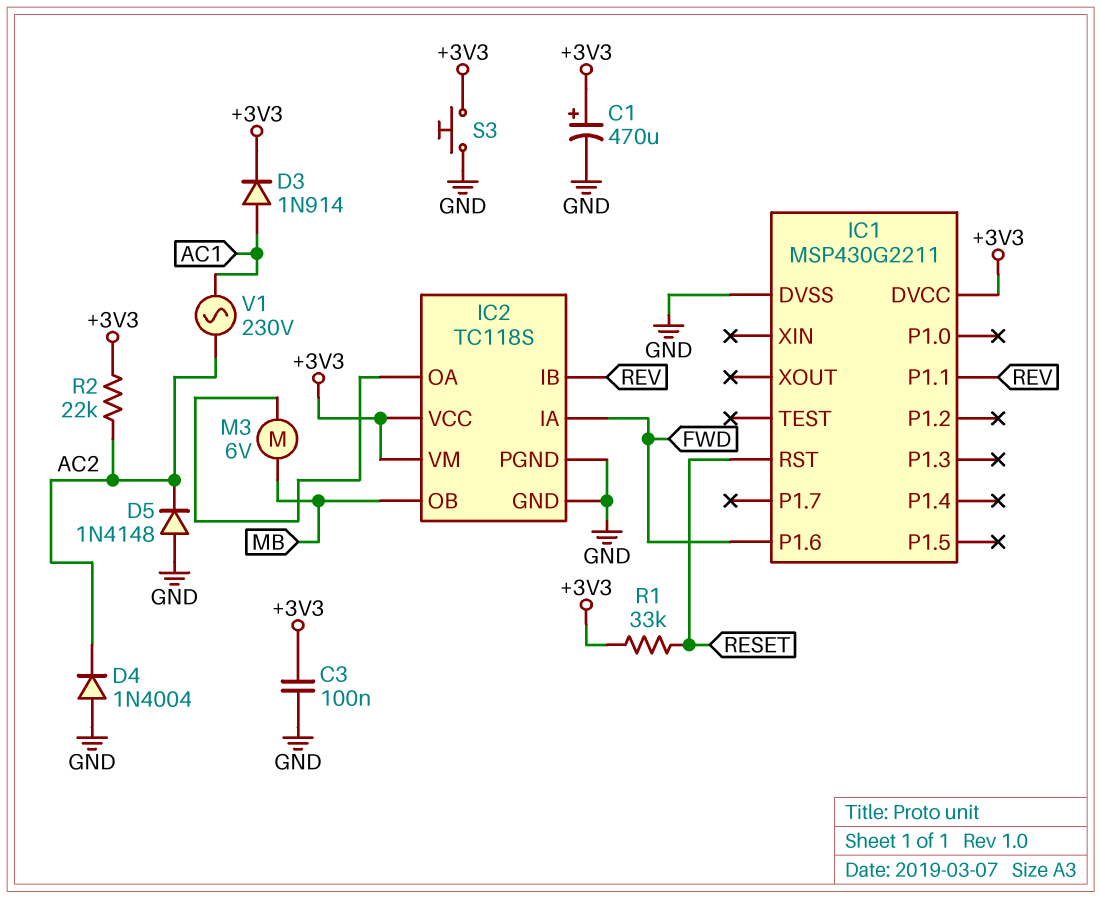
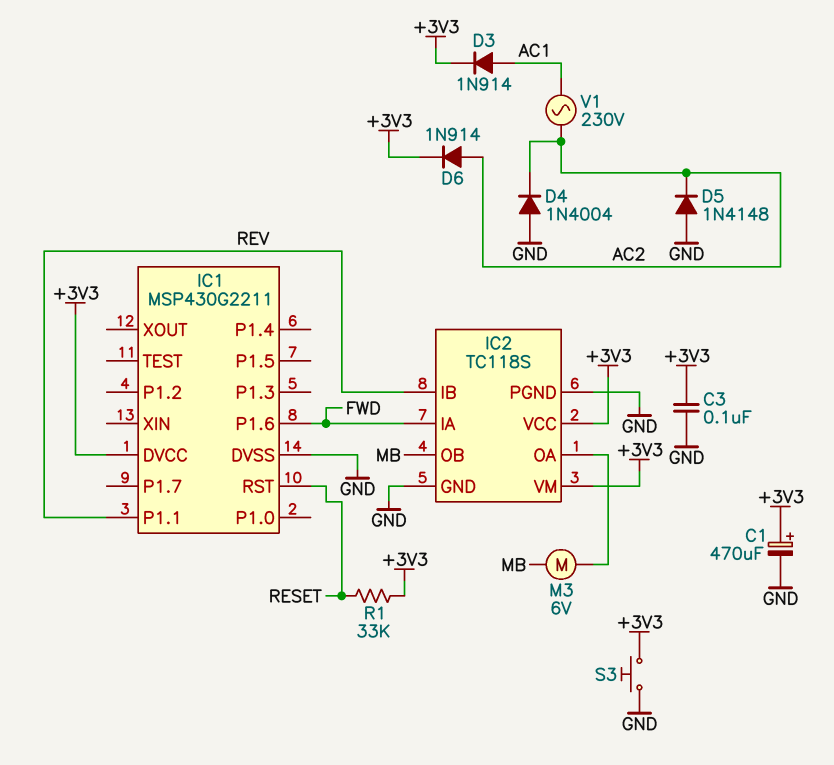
D6: none -> diode 1N914 (A AC2, K +3V3)
R2: 22k (+3V3, AC2) -> none

